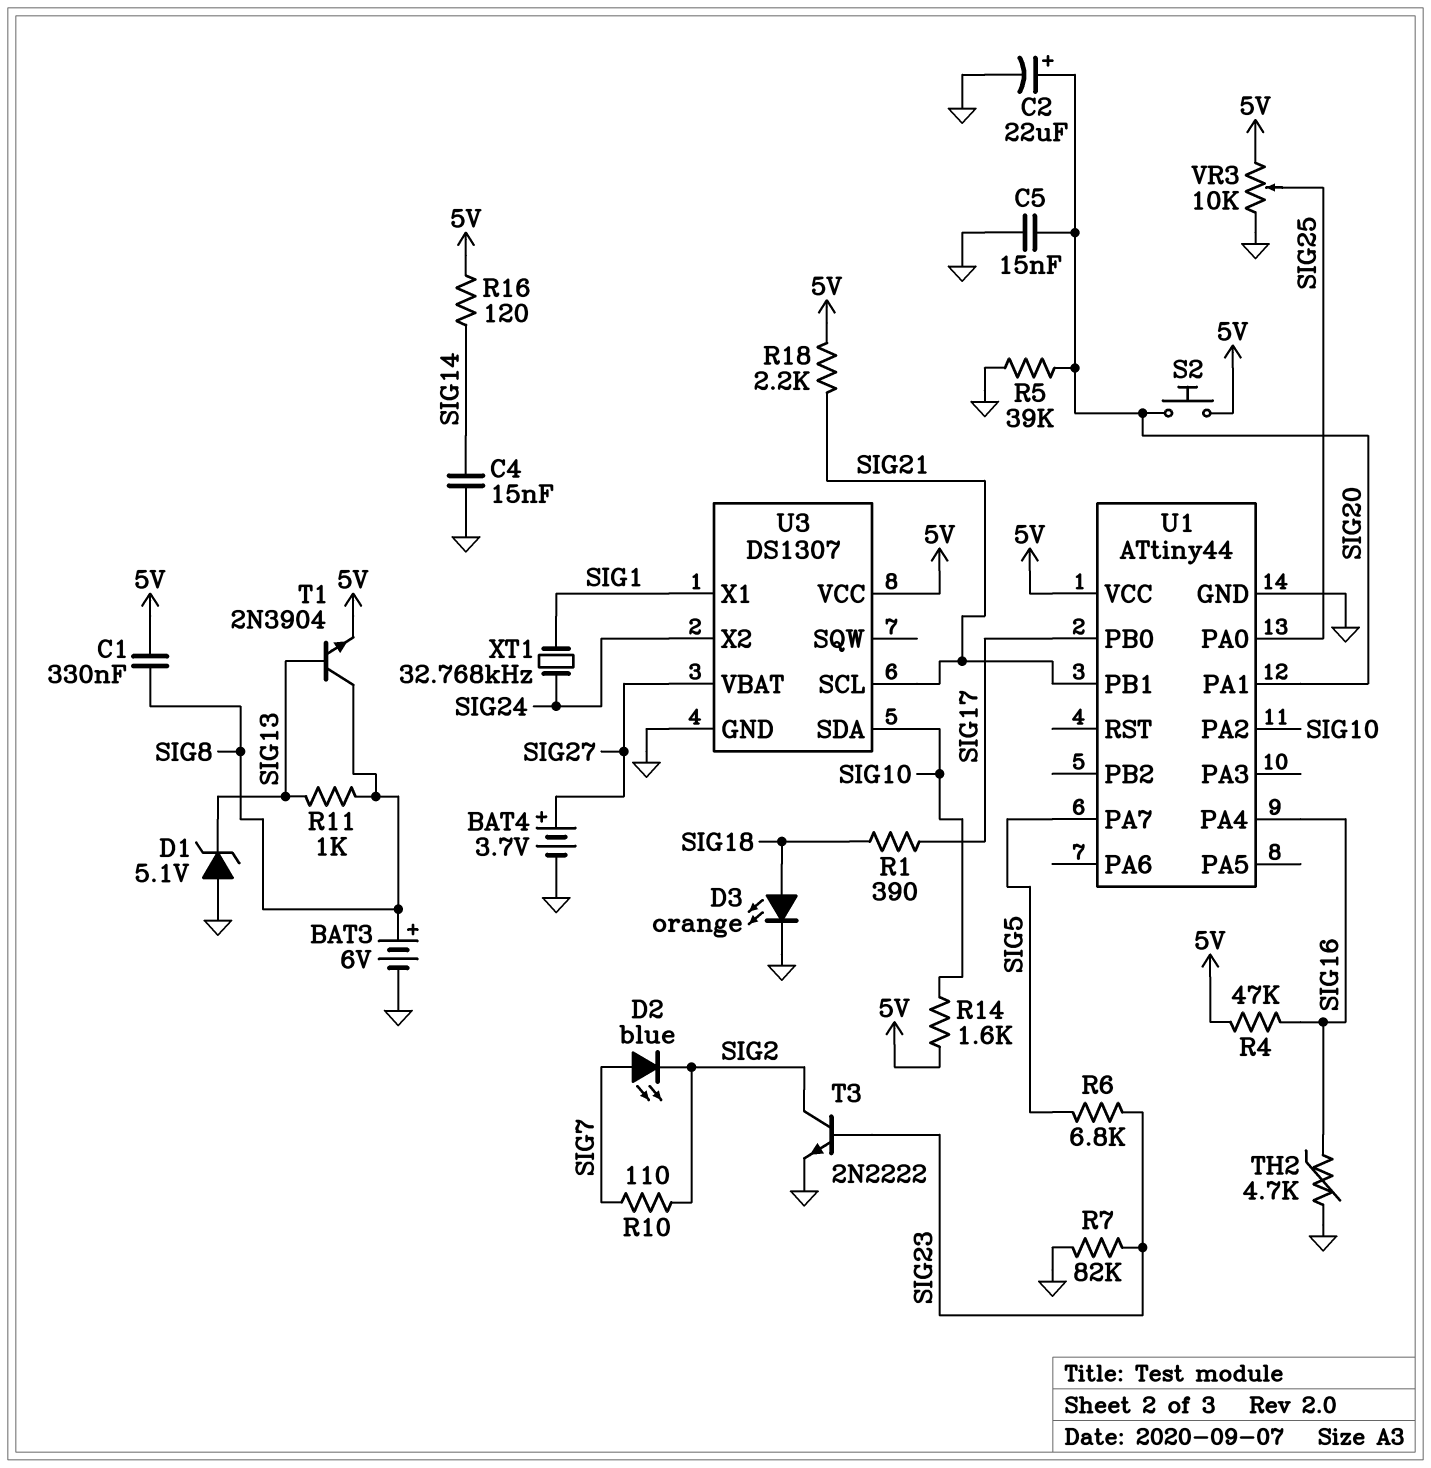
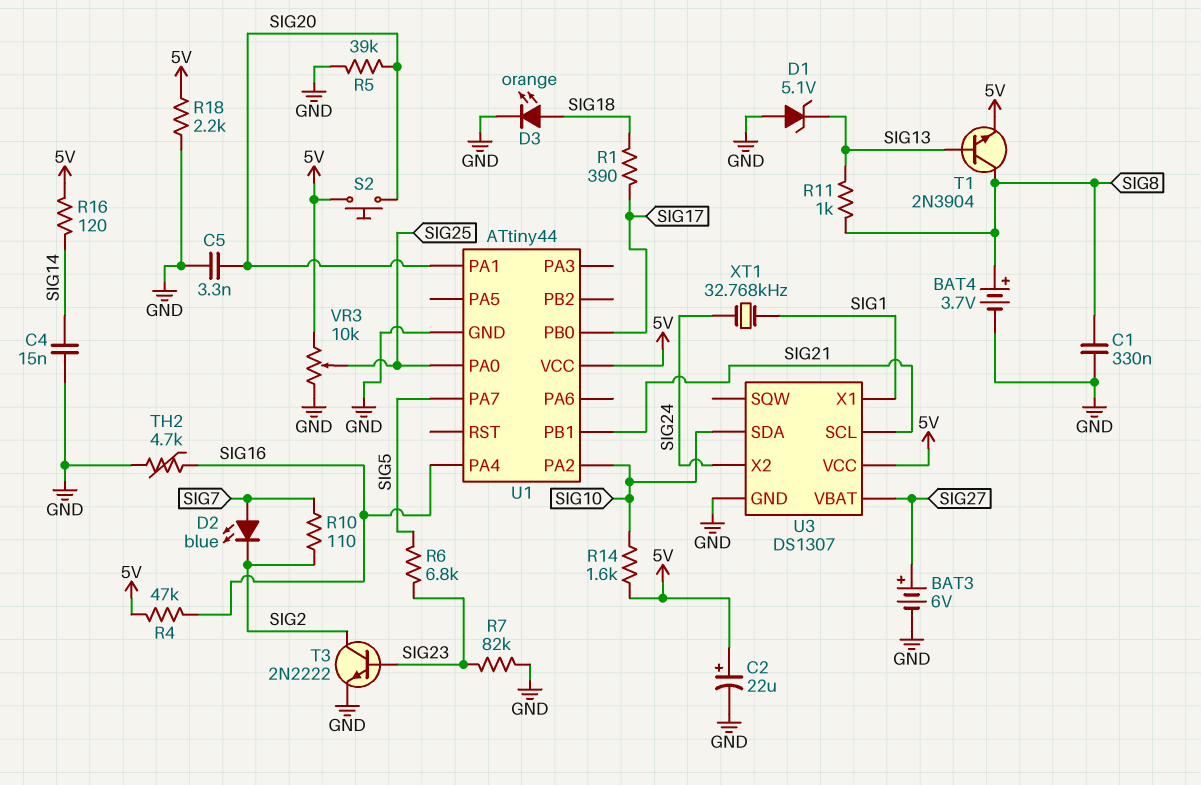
BAT3: 6V (plus SIG8, minus GND) -> 6V (plus SIG27, minus GND)
BAT4: 3.7V (plus SIG27, minus GND) -> 3.7V (plus SIG8, minus GND)
C1: 330nF (5V, SIG8) -> 330nF (GND, SIG8)
C2: 22uF (plus SIG20, minus GND) -> 22uF (plus 5V, minus GND)
C5: 15nF (GND, SIG20) -> 3.3nF (GND, SIG20)
R18: 2.2k (5V, SIG21) -> 2.2k (5V, GND)

